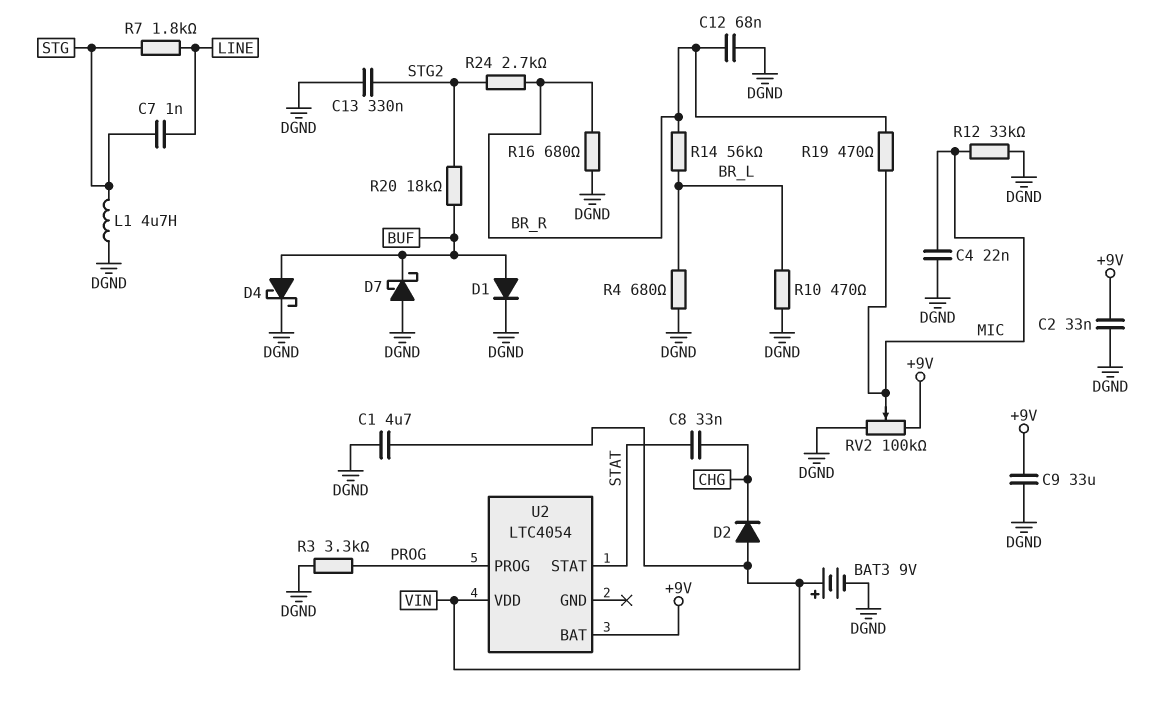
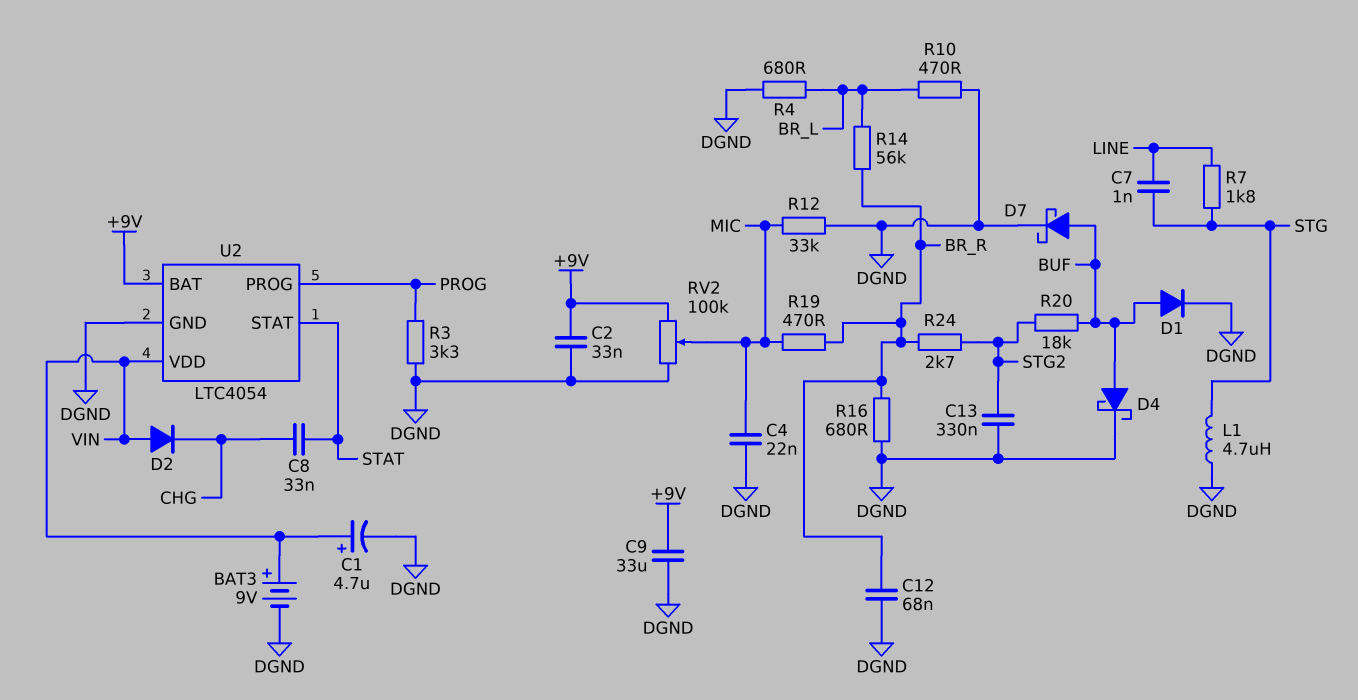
C1: 4.7uF (DGND, VIN) -> 4.7uF (plus VIN, minus DGND)
D7: schottky (A DGND, K BUF) -> schottky (A BUF, K DGND)
U2 pin GND: none -> DGND

